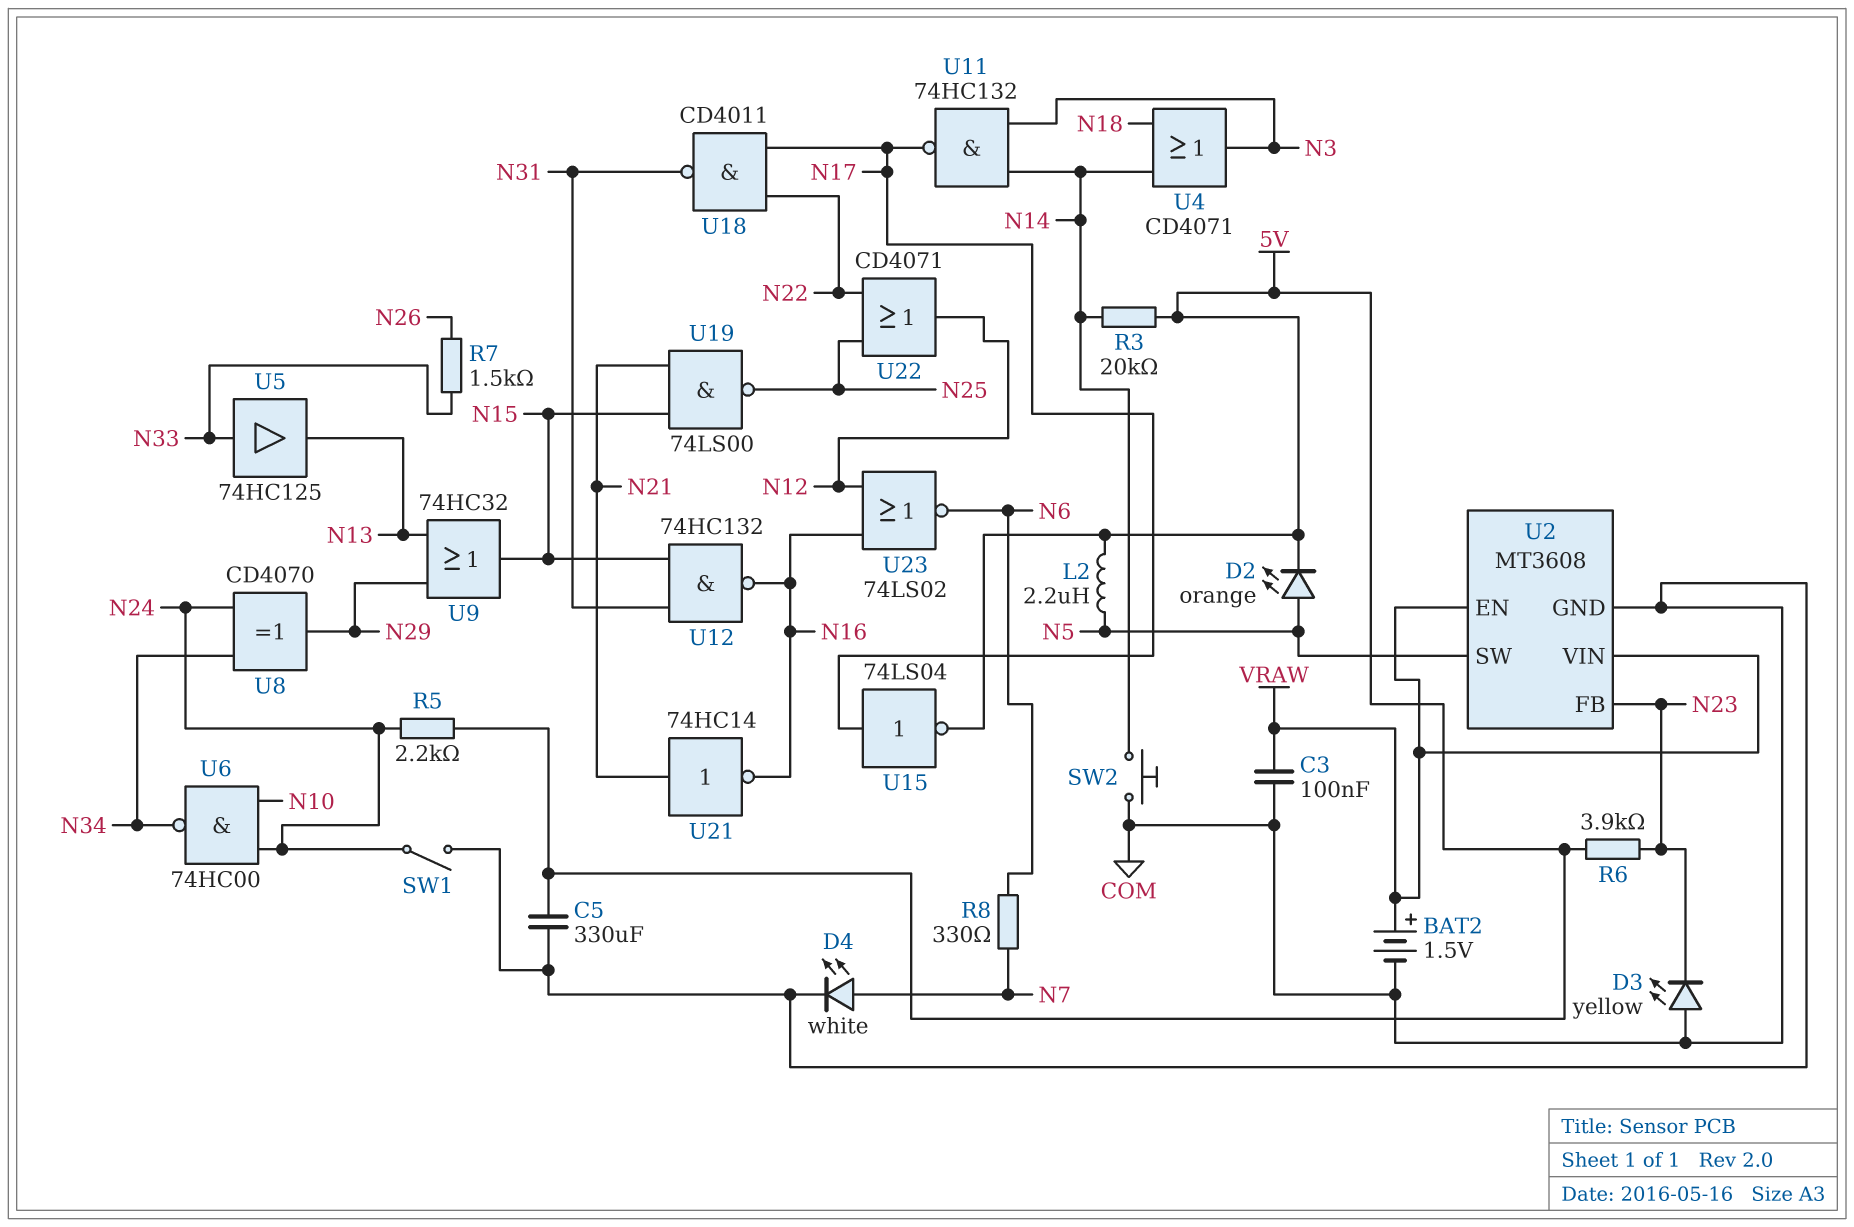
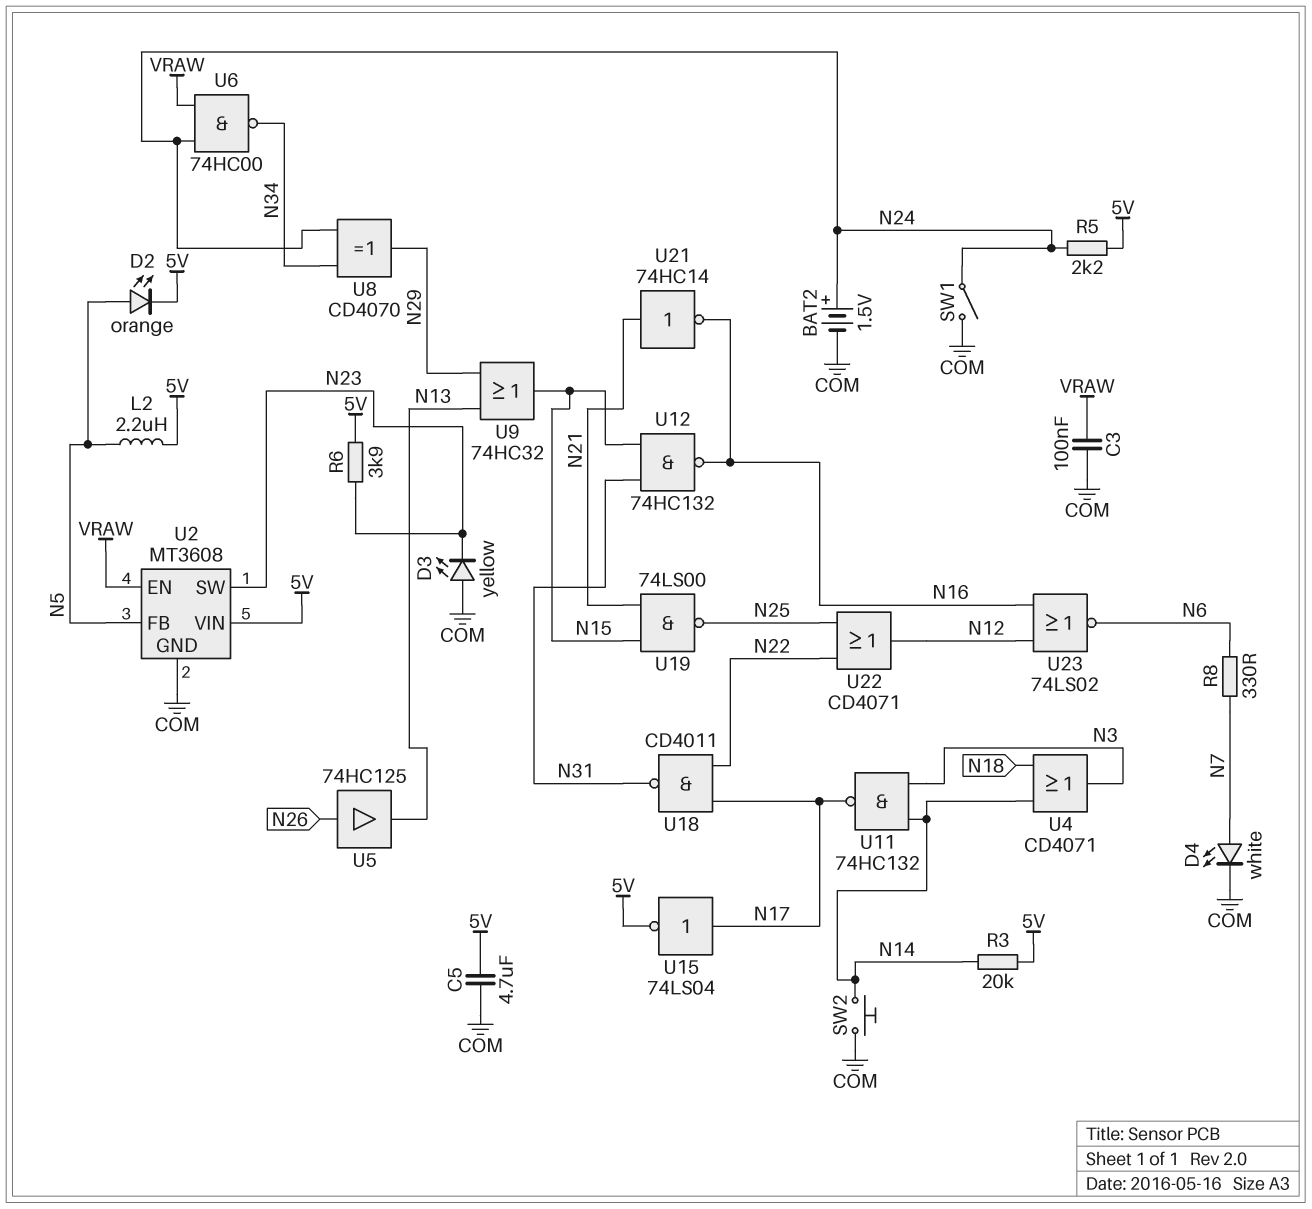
BAT2: 1.5V (plus VRAW, minus COM) -> 1.5V (plus N24, minus COM)
C5: 330uF (5V, COM) -> 4.7uF (5V, COM)
R7: 1.5k (N26, N33) -> none
U2 pin FB: N23 -> N5
U2 pin SW: N5 -> N23
U2 pin VIN: VRAW -> 5V
U5: buffer 74HC125 (in N33, out N13) -> buffer 74HC125 (in N26, out N13)
U6: NAND 74HC00 (in N10, in N24, out N34) -> NAND 74HC00 (in N24, in VRAW, out N34)

